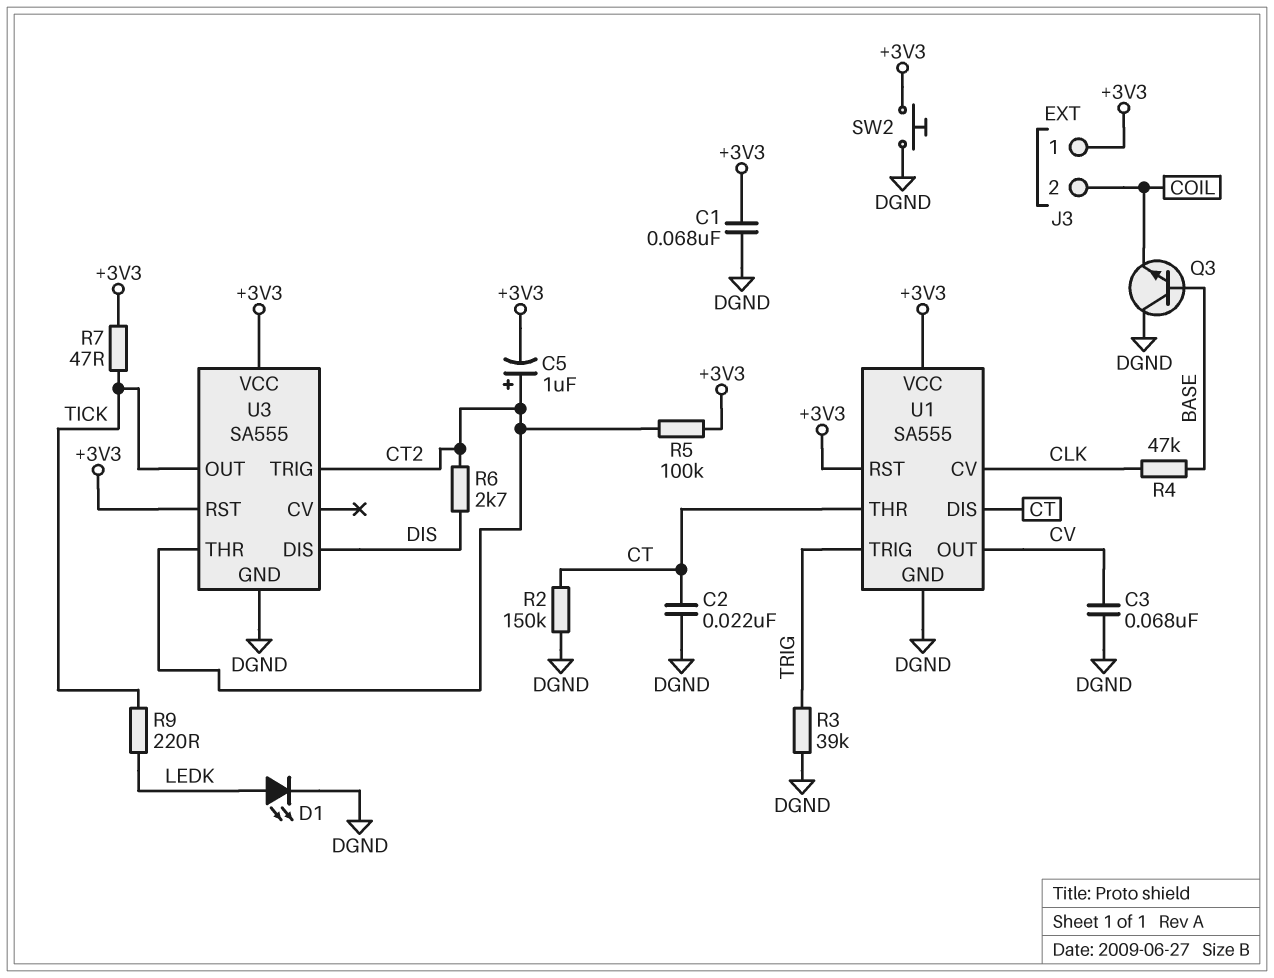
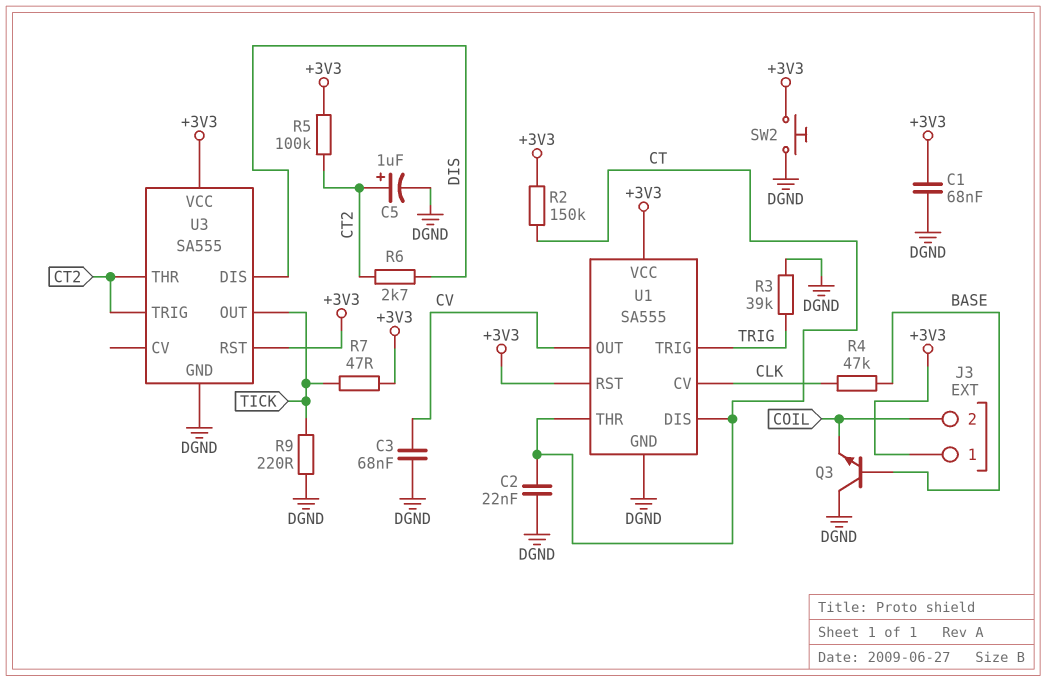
C5: 1uF (plus CT2, minus +3V3) -> 1uF (plus CT2, minus DGND)
D1: LED (A LEDK, K DGND) -> none
R2: 150k (CT, DGND) -> 150k (+3V3, CT)
R9: 220 (LEDK, TICK) -> 220 (DGND, TICK)

